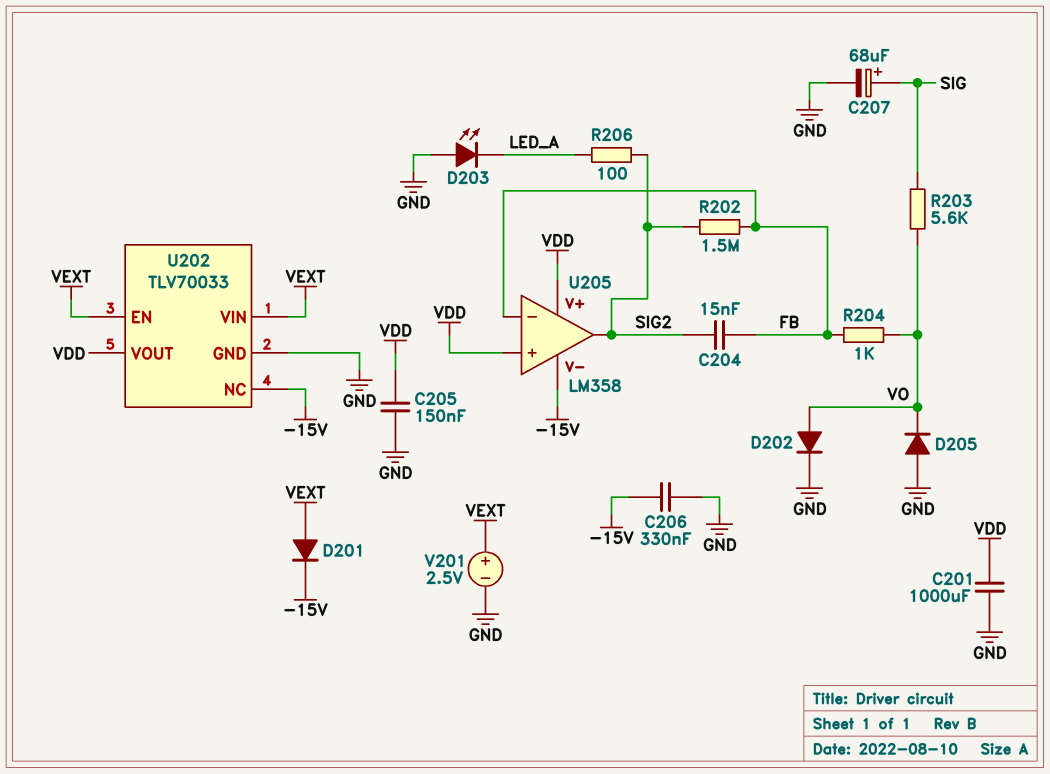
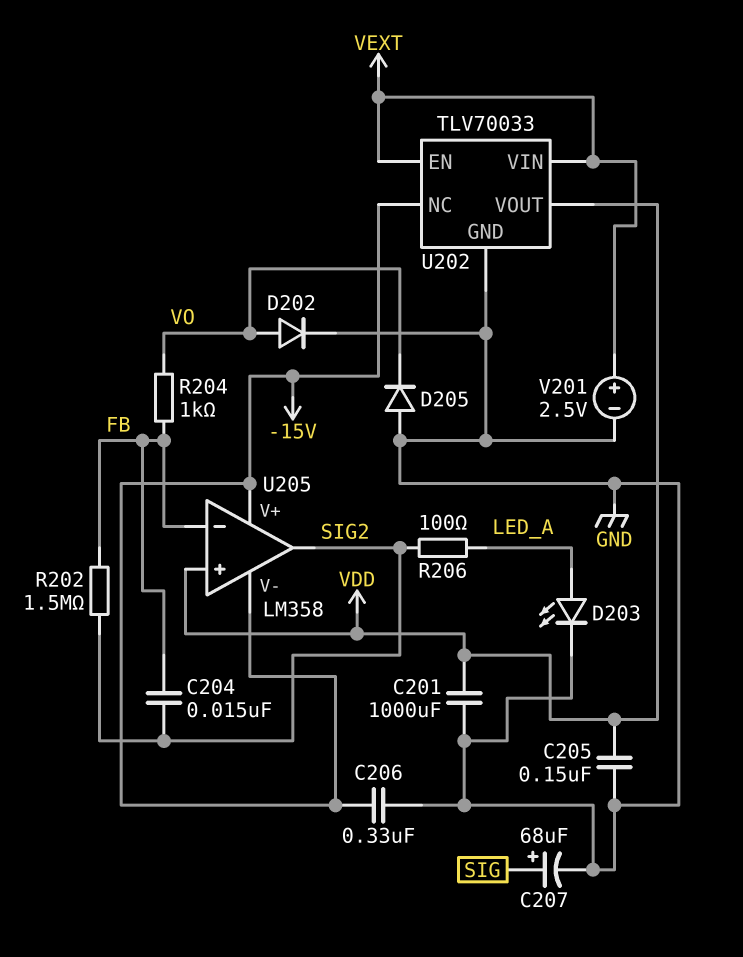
D201: diode (A VEXT, K -15V) -> none
D203: LED (A GND, K LED_A) -> LED (A LED_A, K GND)
R203: 5.6k (SIG, VO) -> none
U205 pin V+: VDD -> -15V

